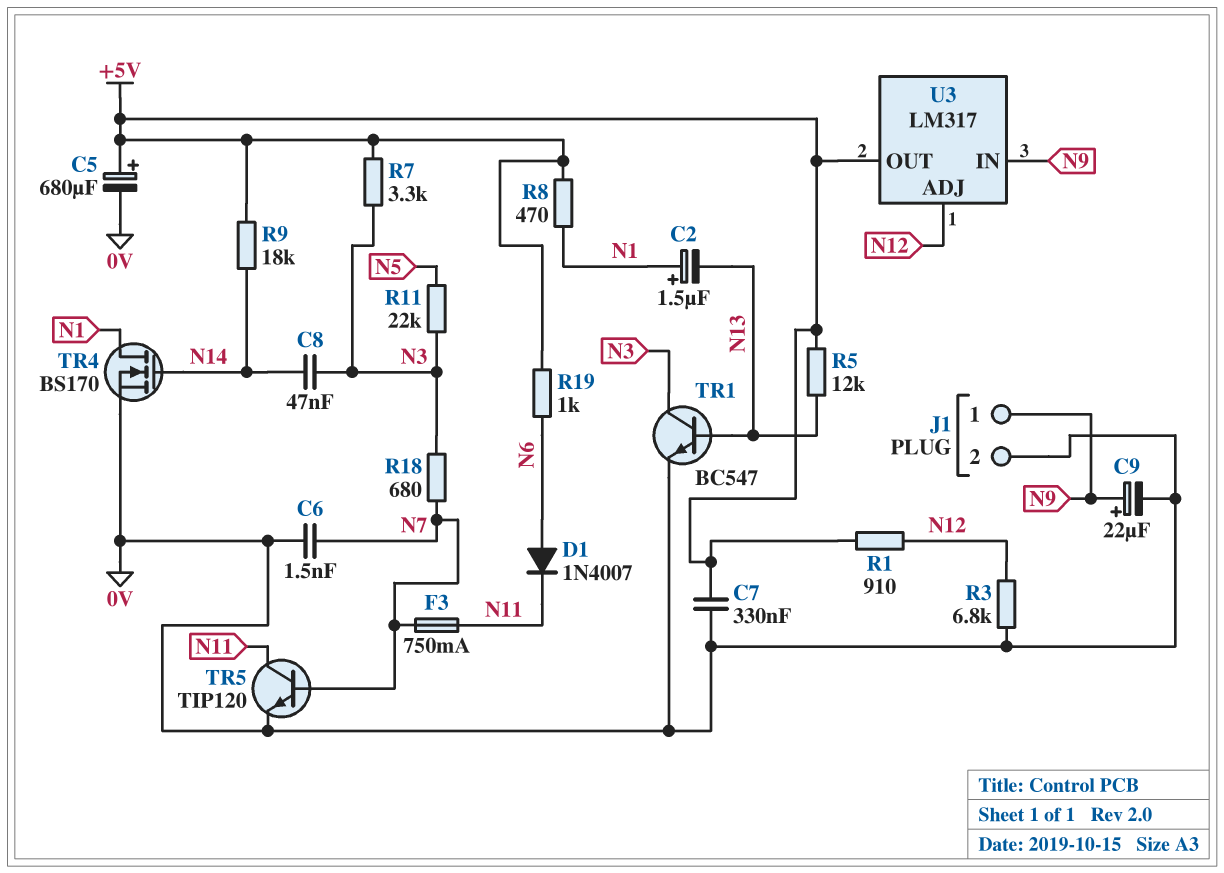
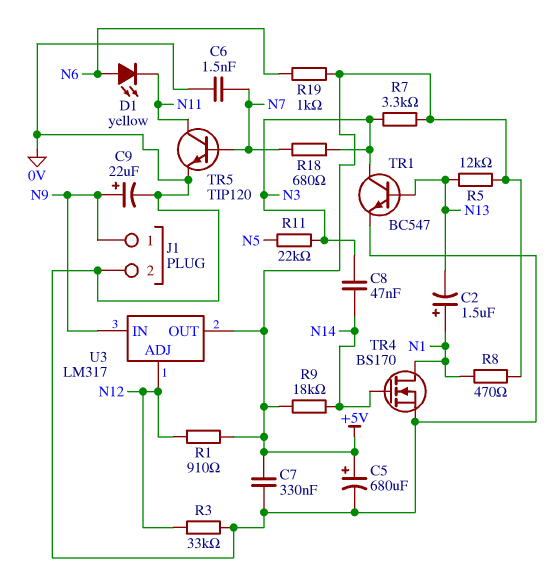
D1: diode 1N4007 (A N6, K N11) -> LED yellow (A N6, K N11)
F3: 750mA (N7, N11) -> none
R3: 6.8k (0V, N12) -> 33k (0V, N12)

